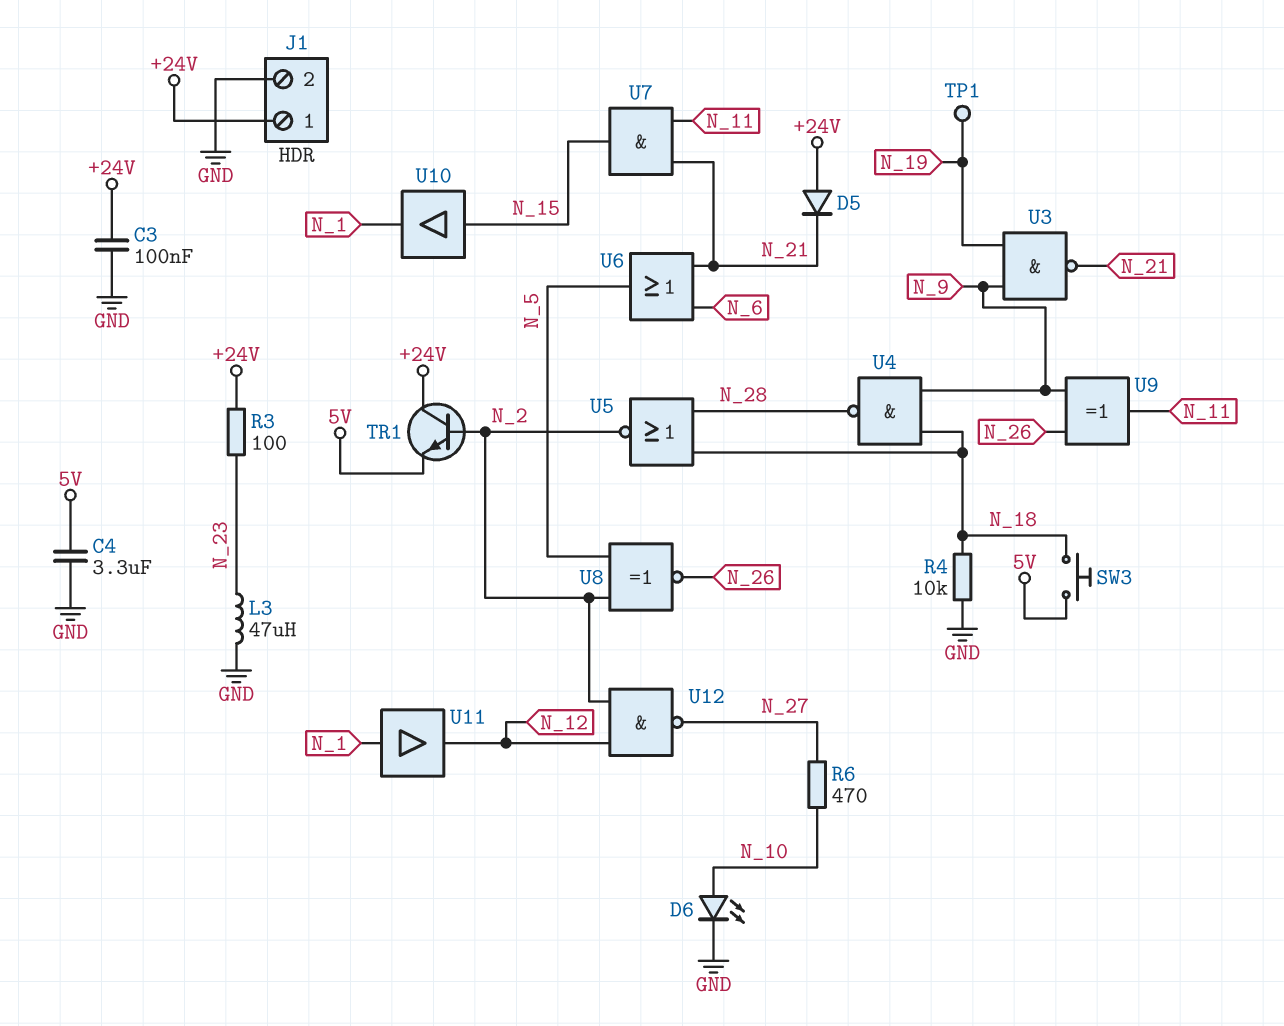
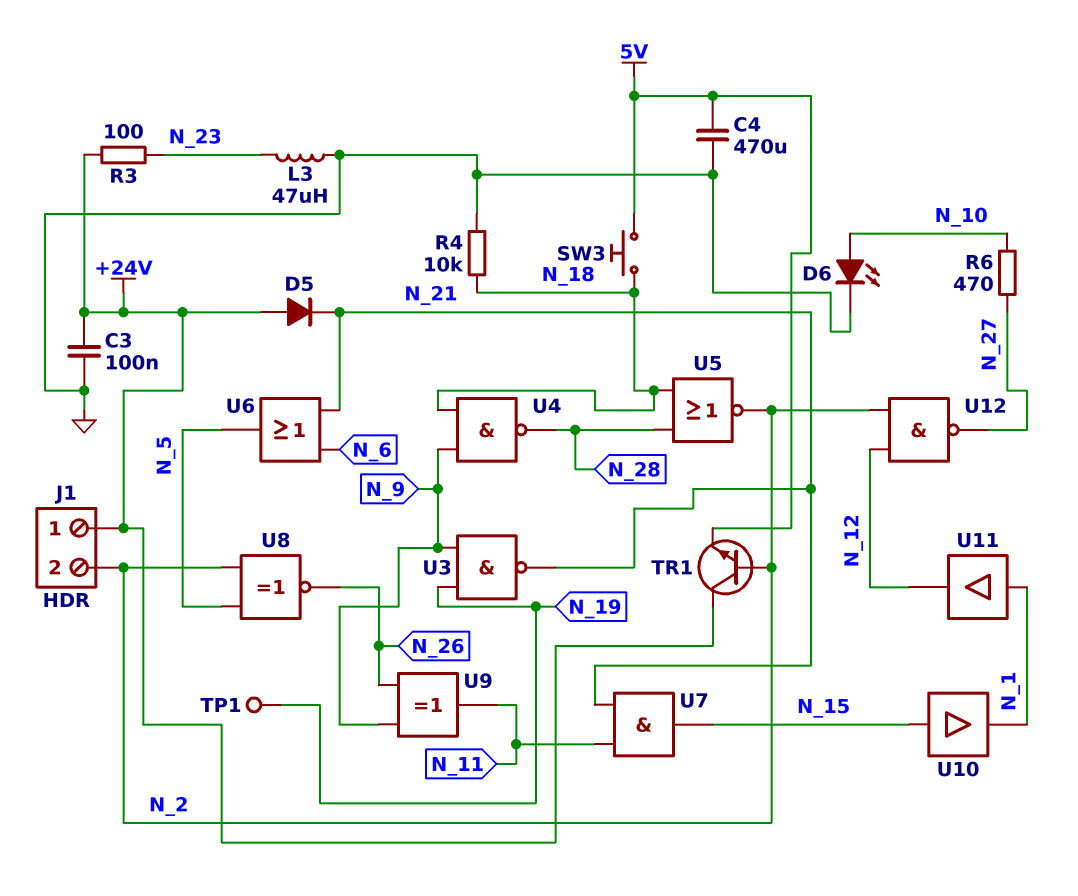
C4: 3.3uF (5V, GND) -> 470uF (5V, GND)
J1 pin 2: GND -> N_2

